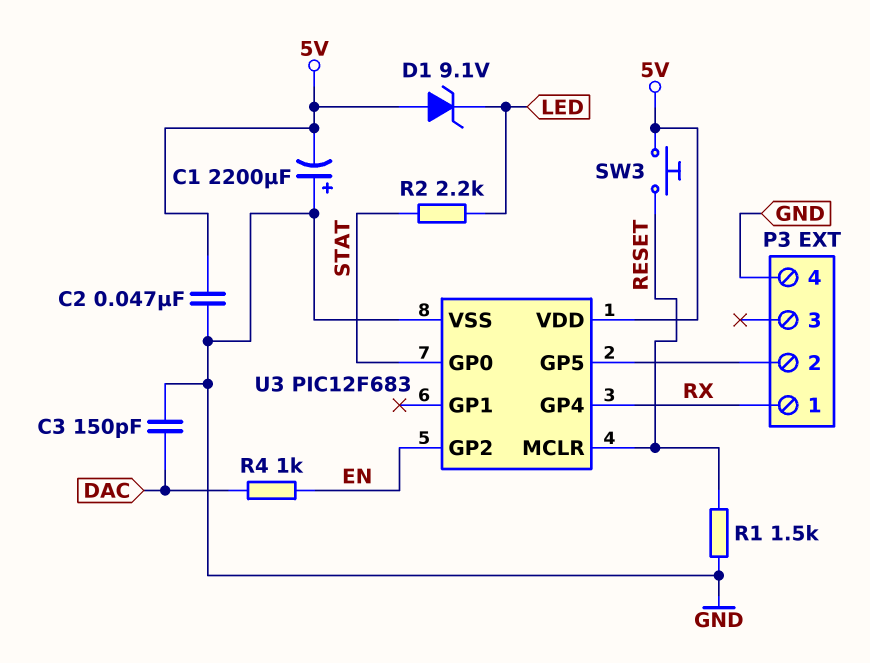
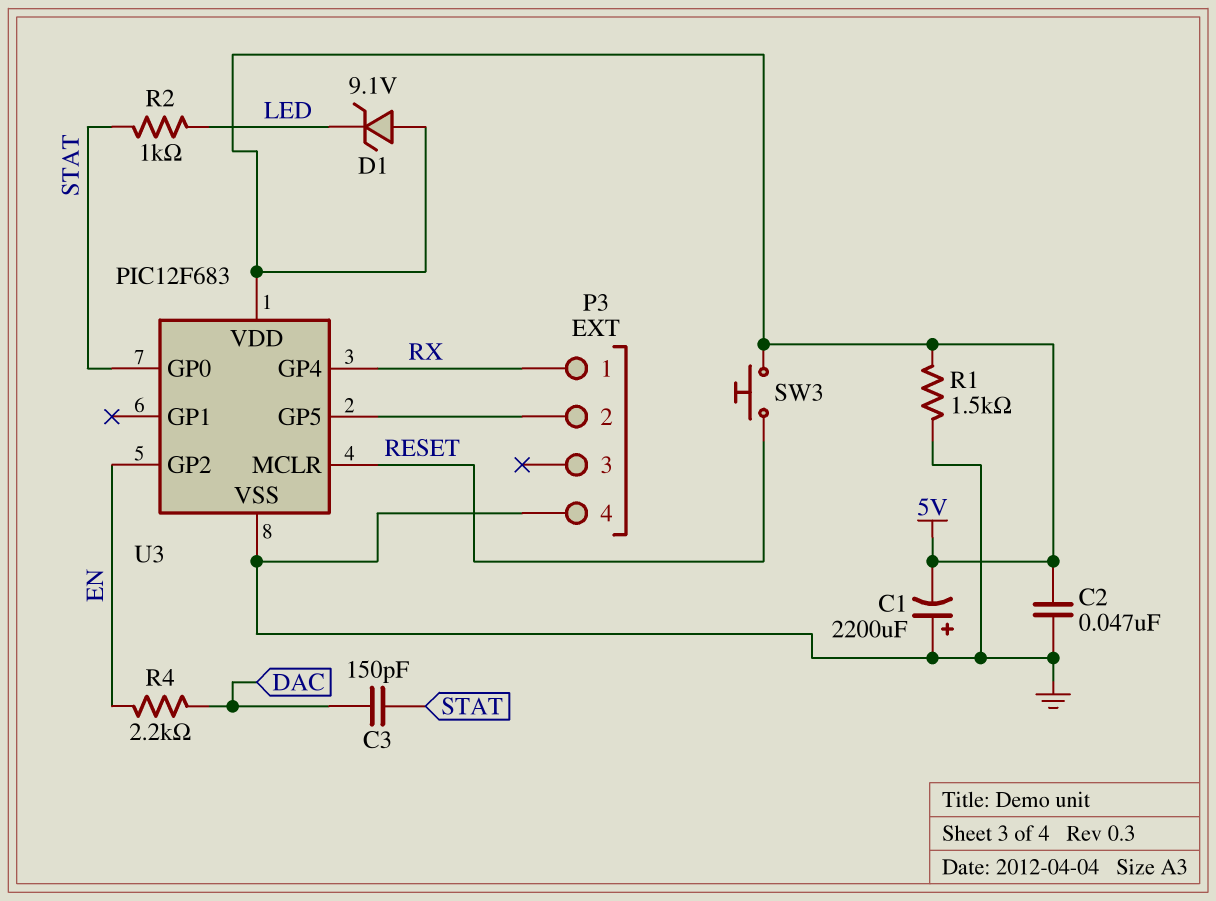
C3: 150pF (DAC, GND) -> 150pF (DAC, STAT)
R1: 1.5k (GND, RESET) -> 1.5k (5V, GND)
R2: 2.2k (LED, STAT) -> 1k (LED, STAT)
R4: 1k (DAC, EN) -> 2.2k (DAC, EN)

